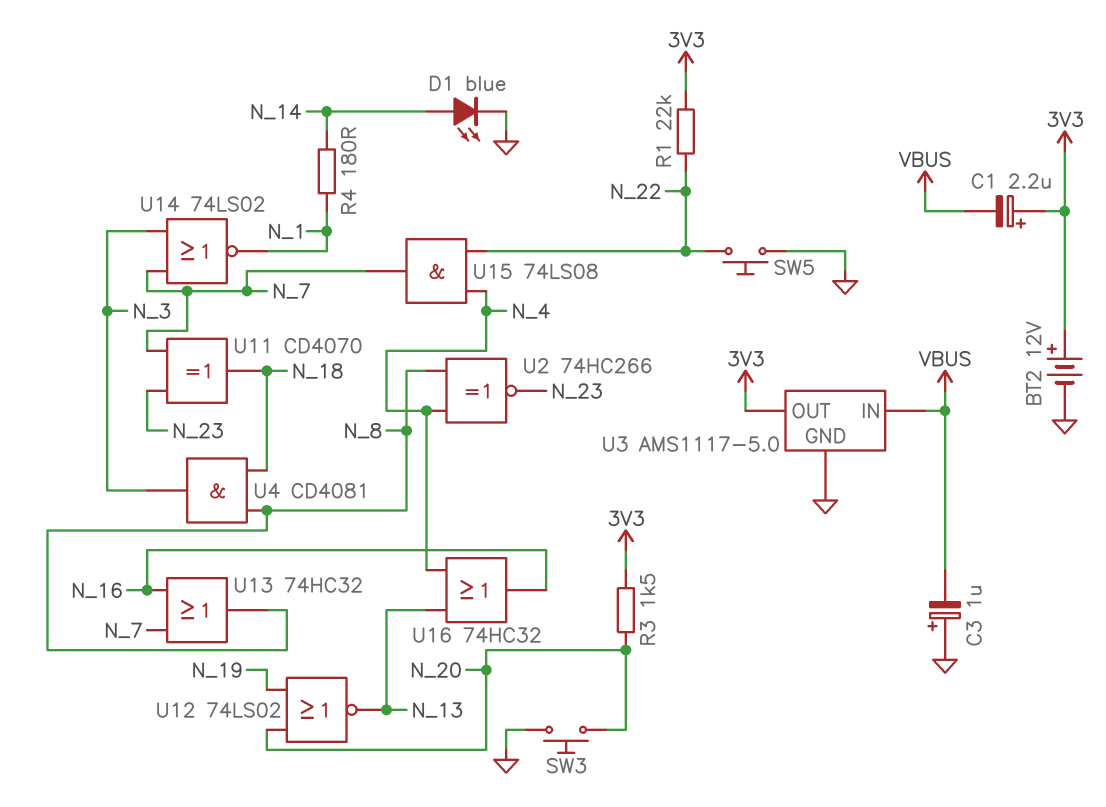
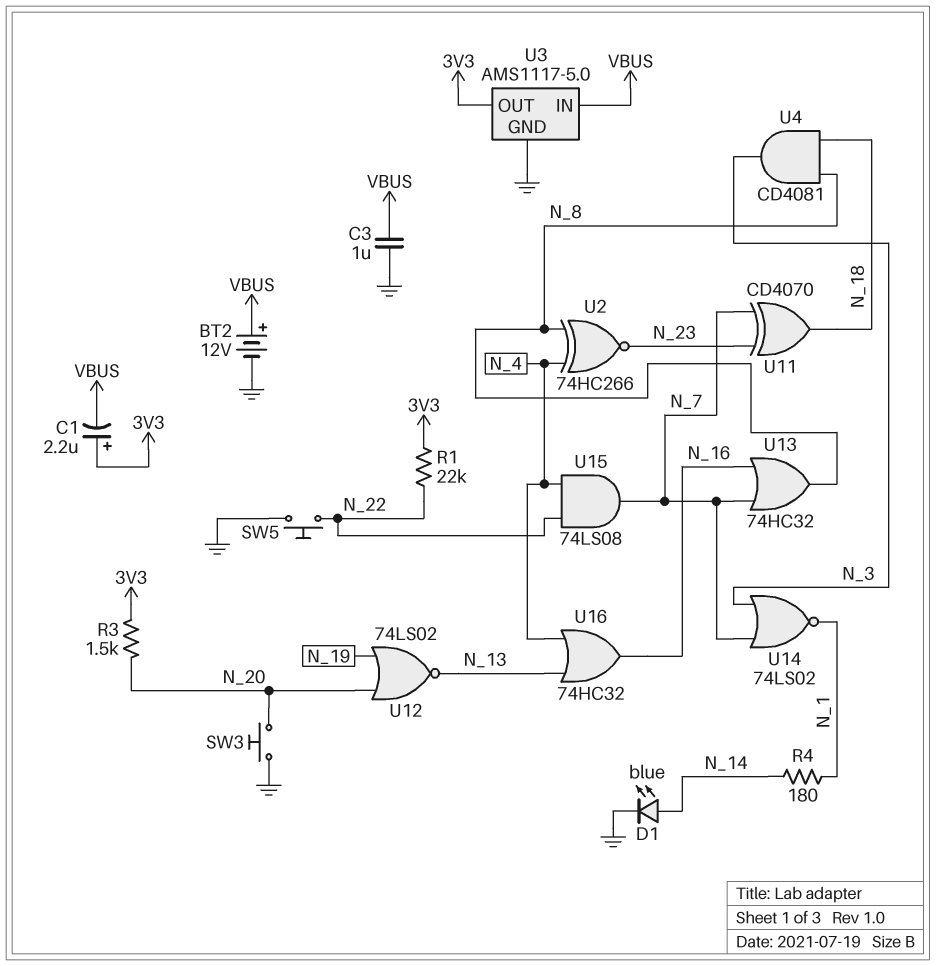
BT2: 12V (plus 3V3, minus GND) -> 12V (plus VBUS, minus GND)
C3: 1uF (plus GND, minus VBUS) -> 1uF (GND, VBUS)

